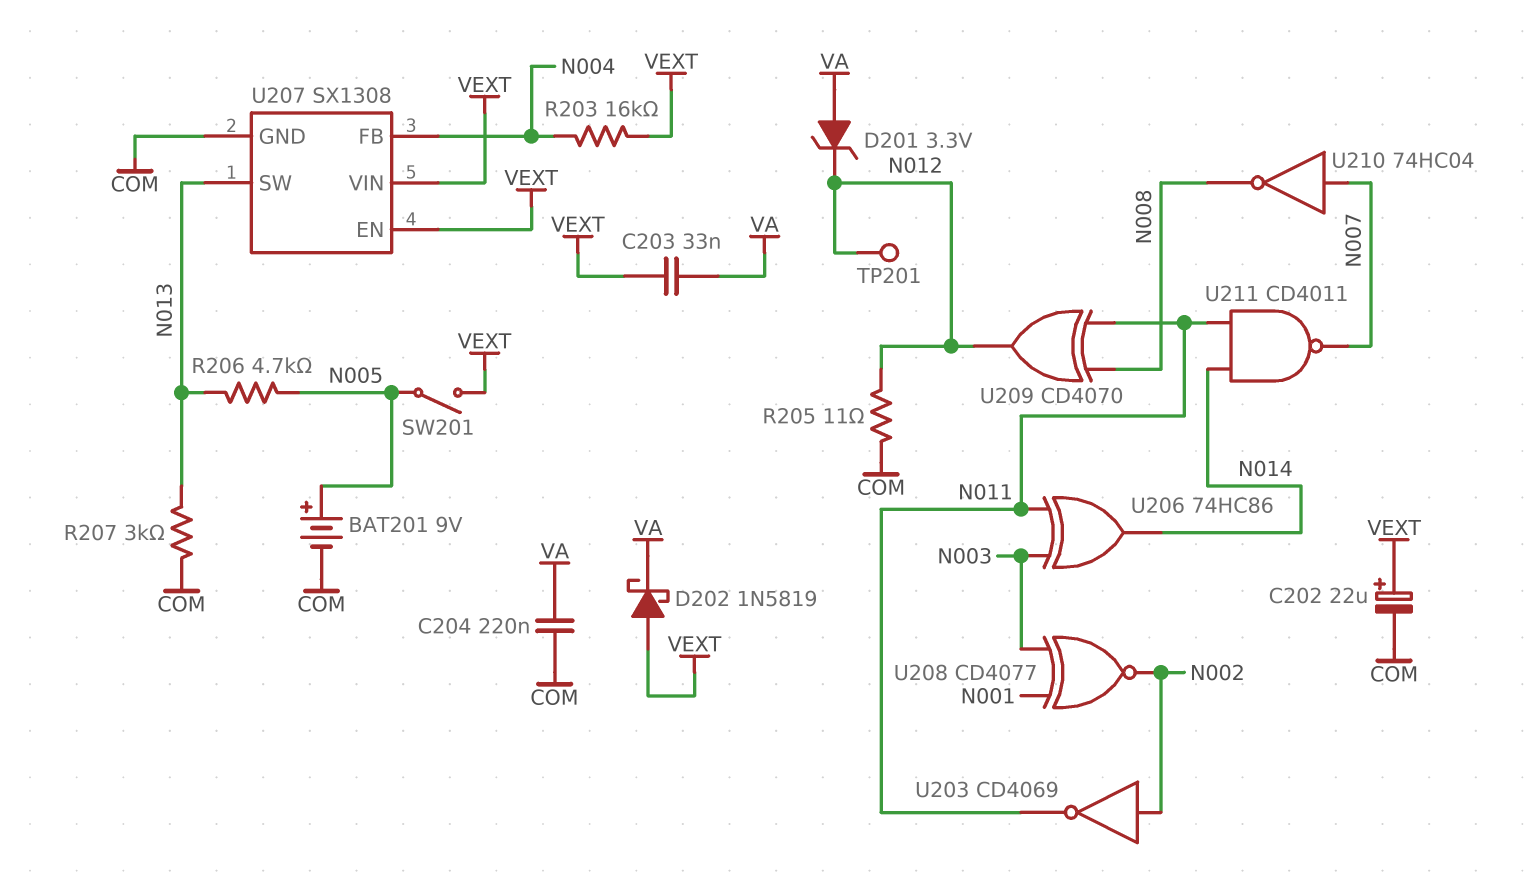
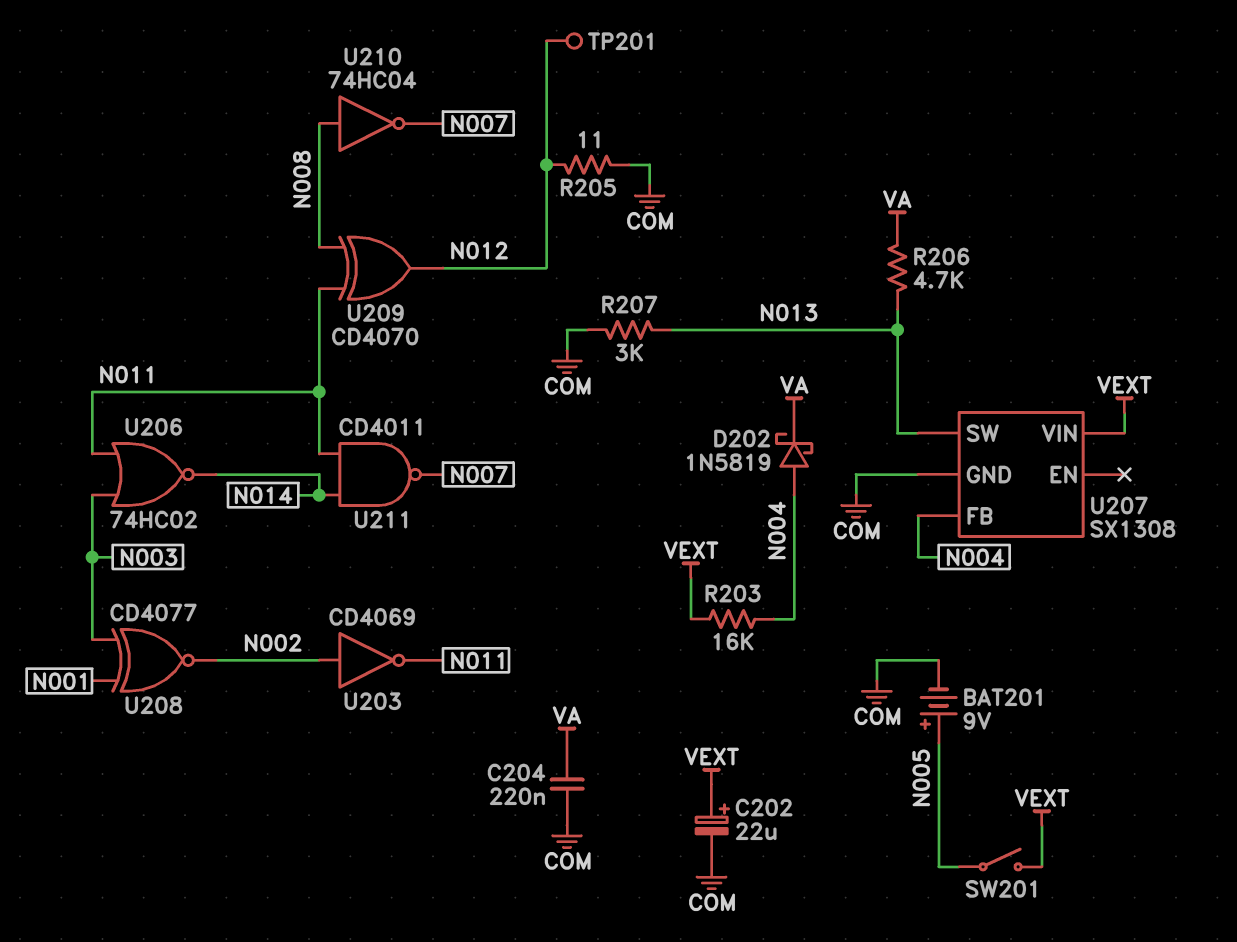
C203: 33nF (VA, VEXT) -> none
D201: zener 3.3V (A VA, K N012) -> none
D202: schottky 1N5819 (A VEXT, K VA) -> schottky 1N5819 (A N004, K VA)
R206: 4.7k (N005, N013) -> 4.7k (N013, VA)
U206: XOR 74HC86 (in N003, in N011, out N014) -> NOR 74HC02 (in N003, in N011, out N014)
U207 pin EN: VEXT -> none
U210: NOT 74HC04 (in N007, out N008) -> NOT 74HC04 (in N008, out N007)

